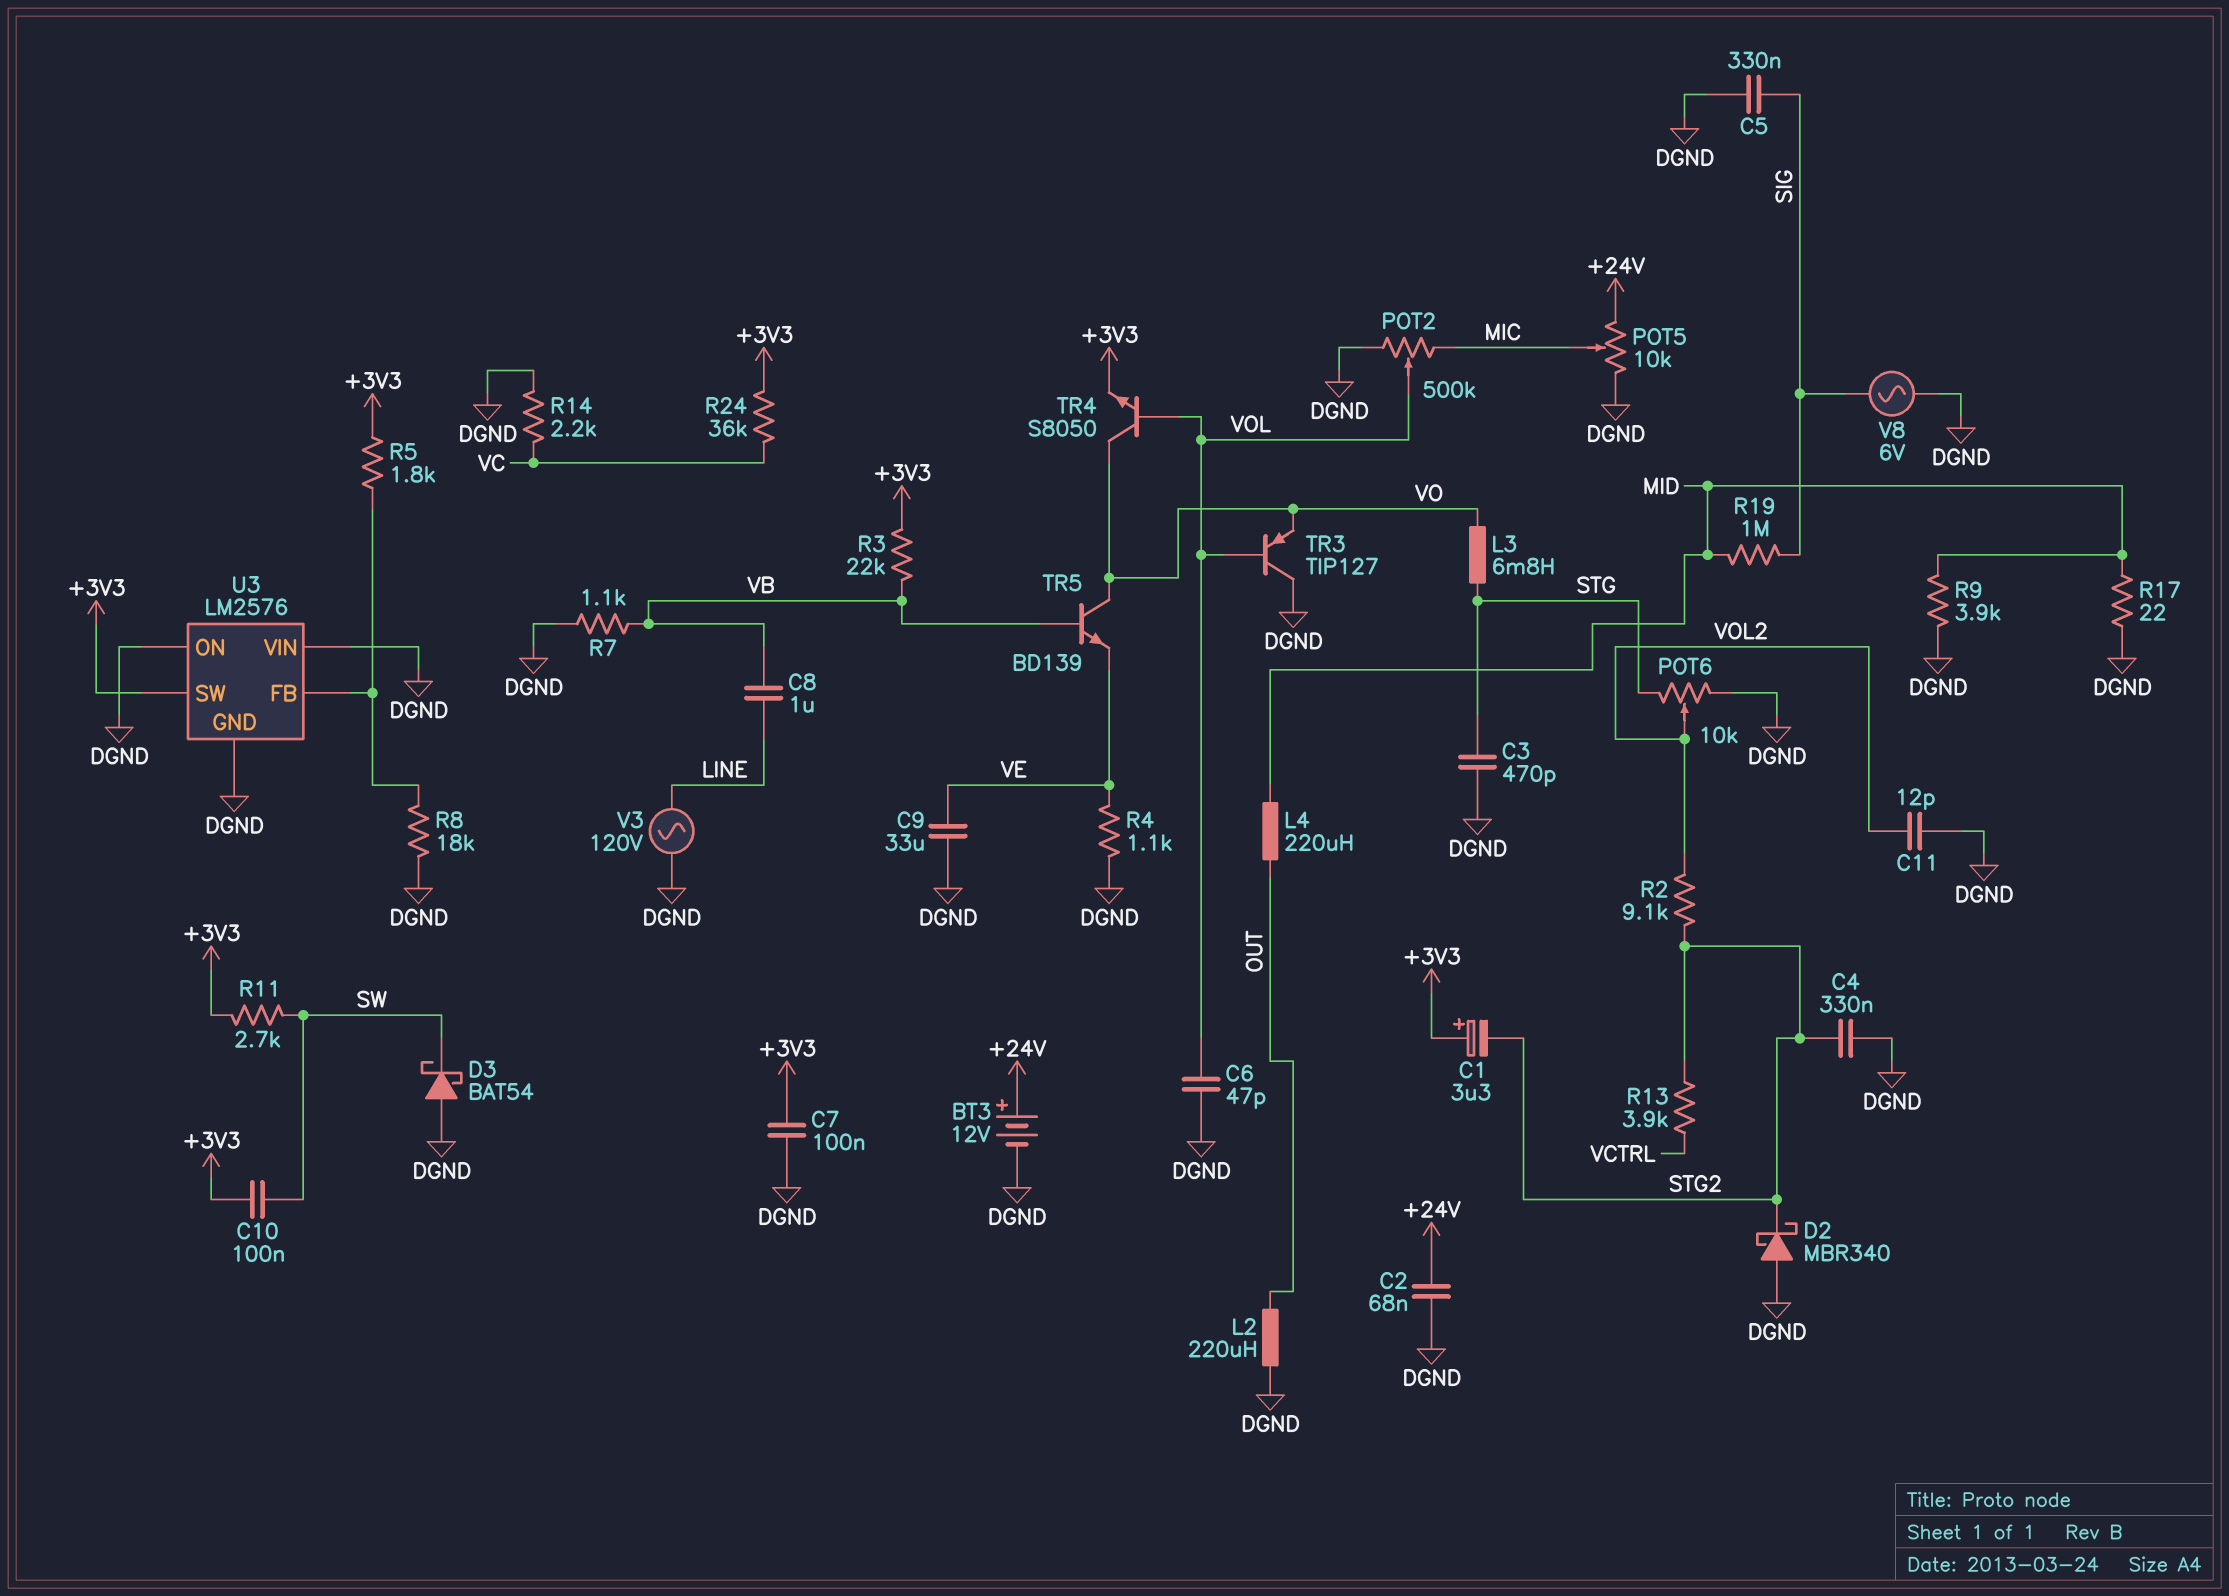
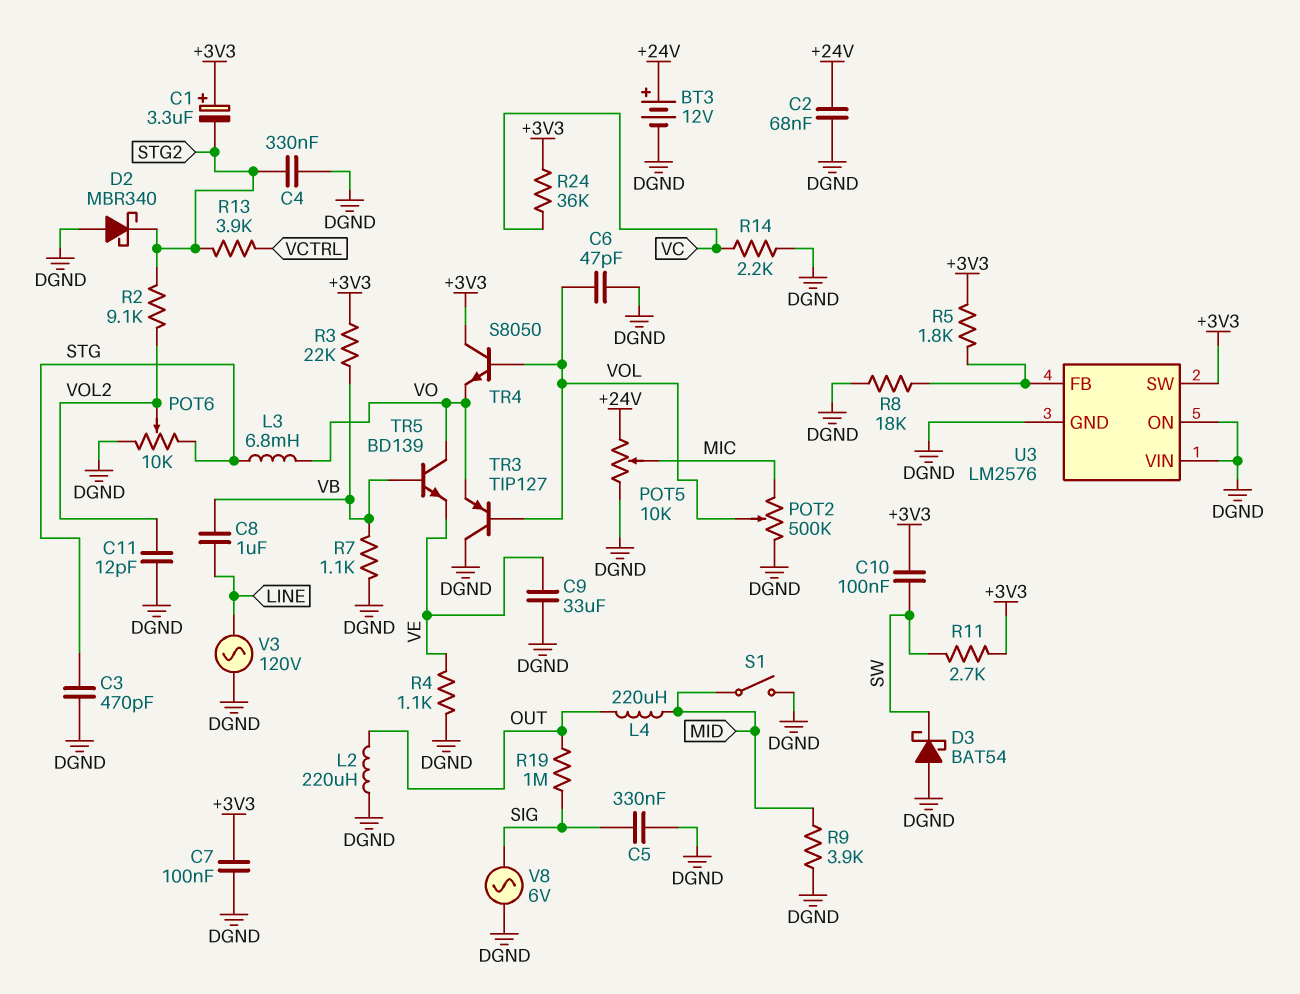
R17: 22 (DGND, MID) -> none
R19: 1M (MID, SIG) -> 1M (OUT, SIG)
S1: none -> switch (DGND, MID)
TR4: NPN S8050 (B VOL, C VO, E +3V3) -> NPN S8050 (B VOL, C +3V3, E VO)

